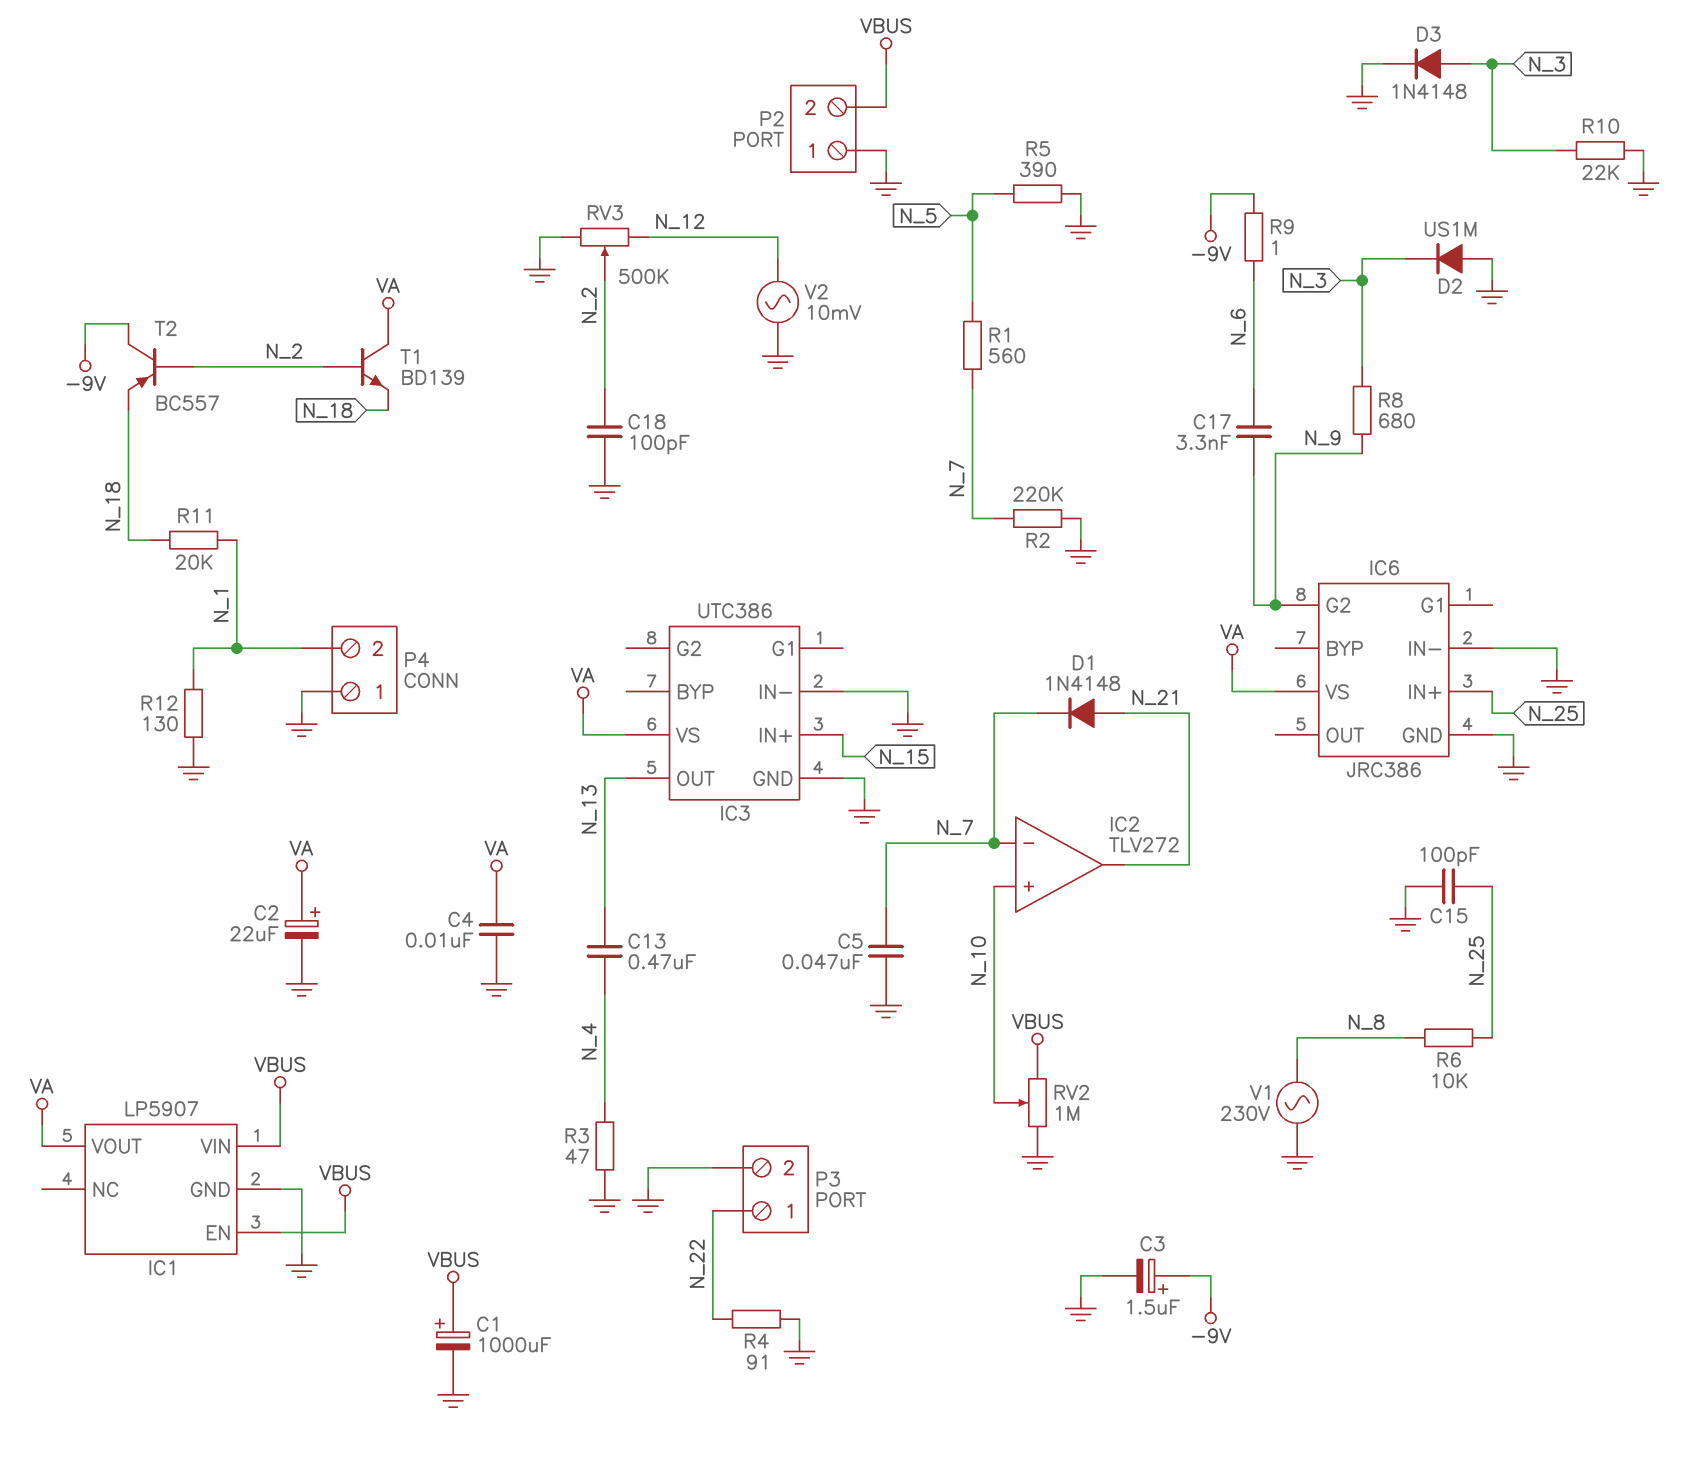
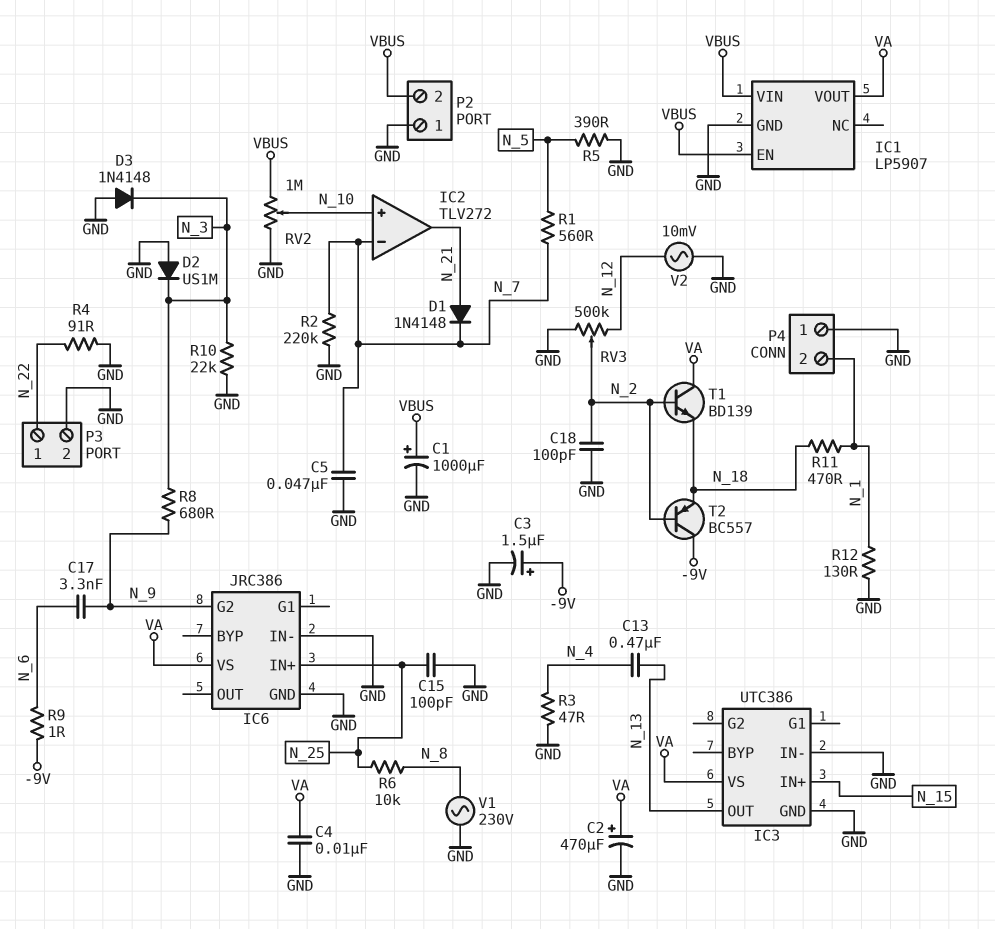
C2: 22uF (plus VA, minus GND) -> 470uF (plus VA, minus GND)
D3: diode 1N4148 (A N_3, K GND) -> diode 1N4148 (A GND, K N_3)
R11: 20k (N_1, N_18) -> 470 (N_1, N_18)

